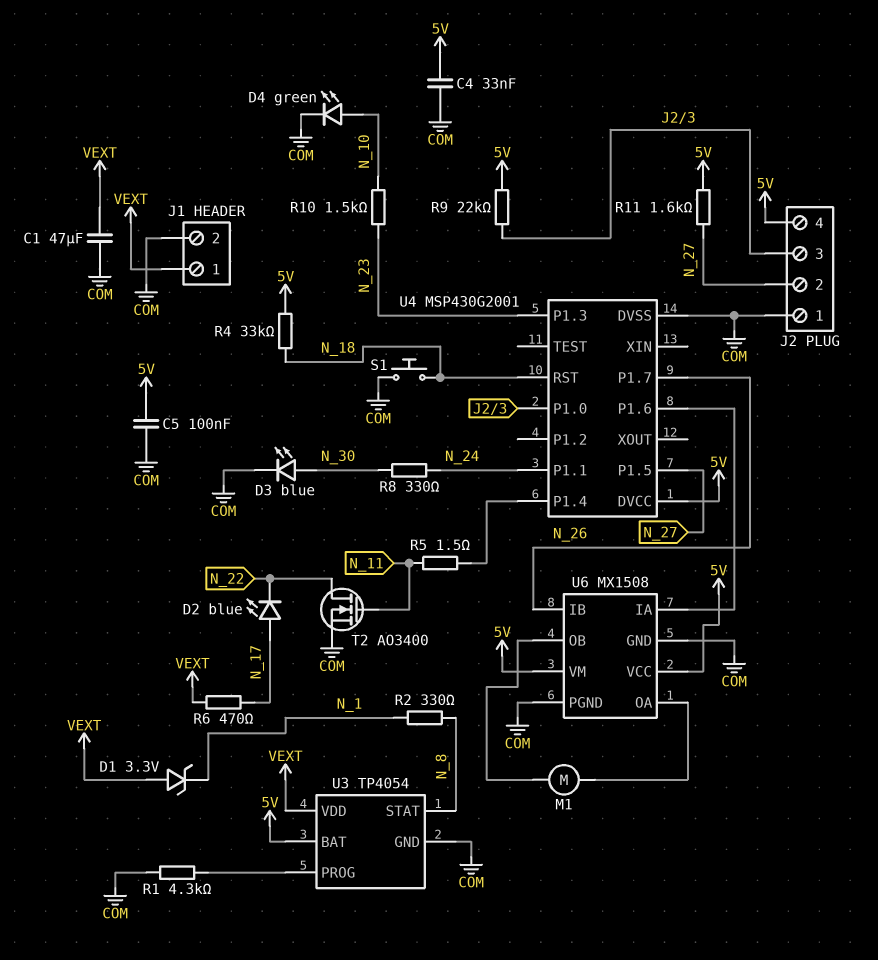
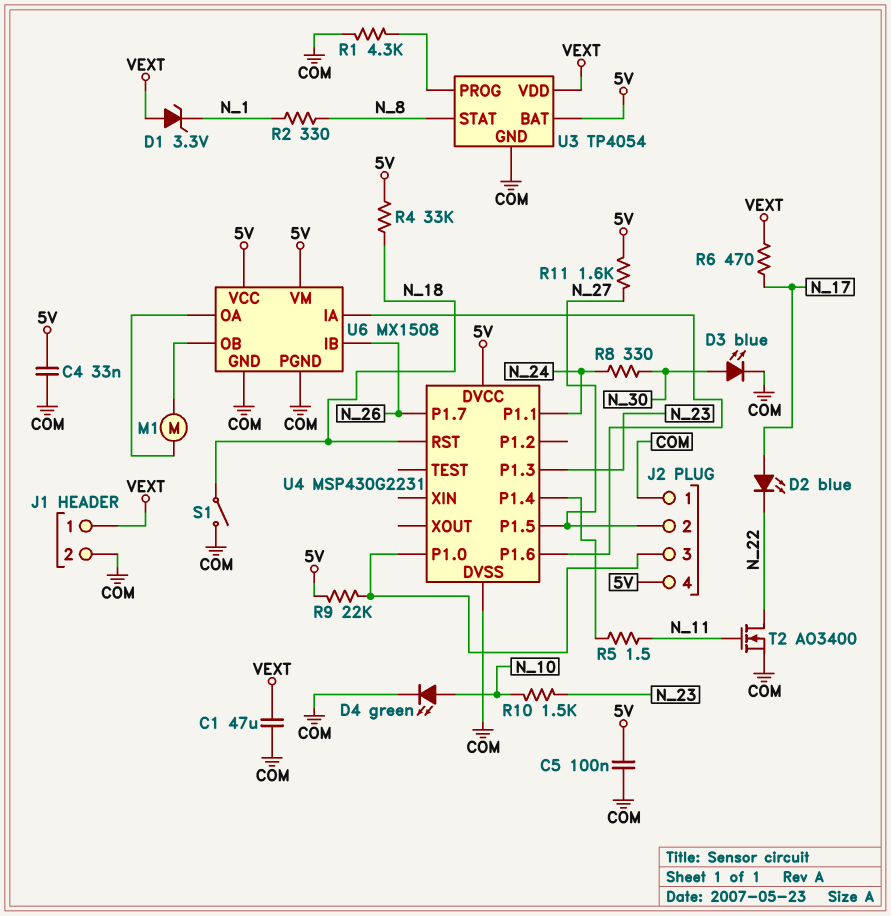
S1: button (COM, N_18) -> switch (COM, N_18)
U4: MSP430G2001 -> MSP430G2231

